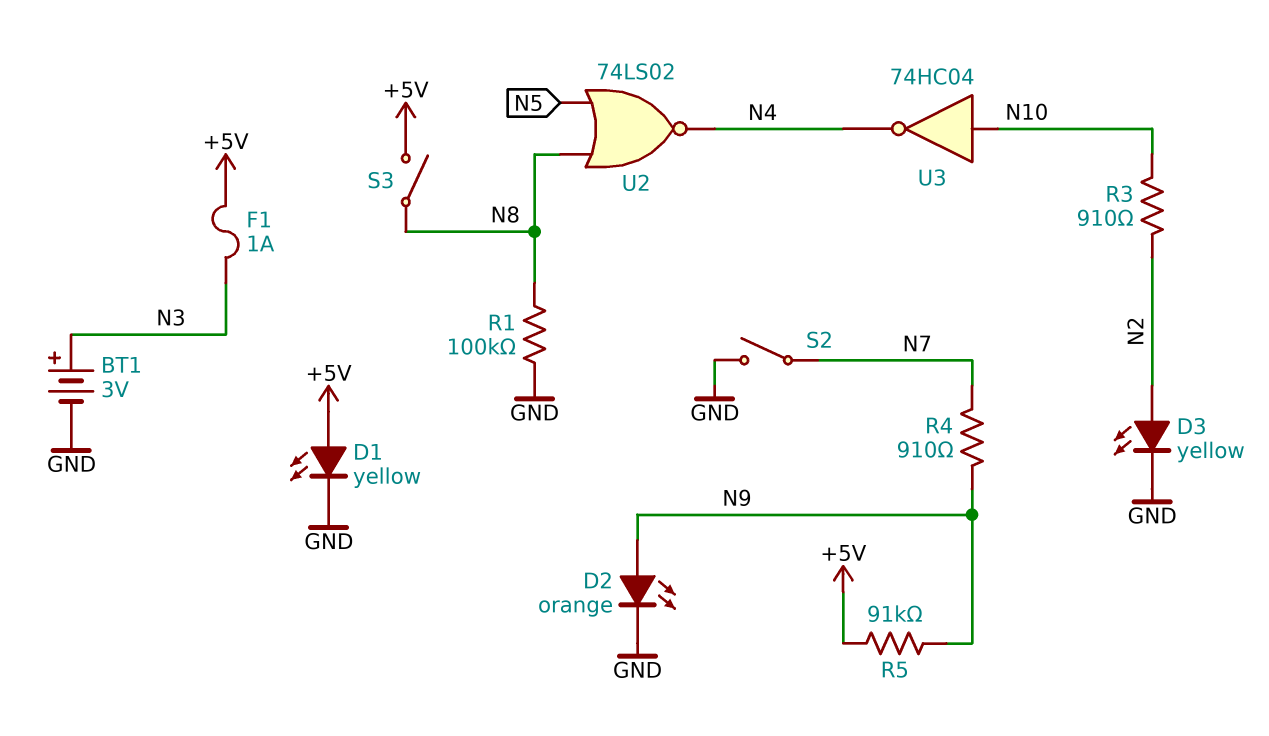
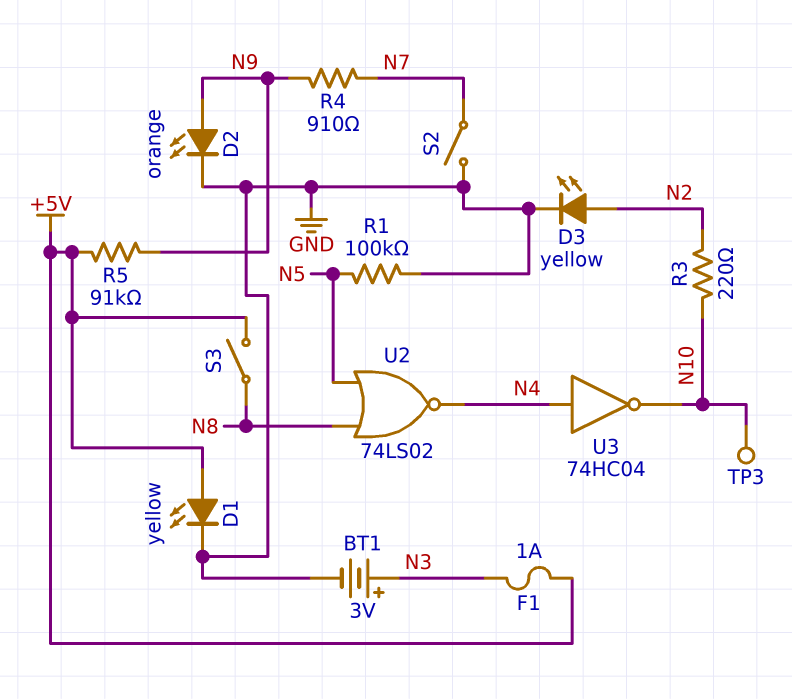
R1: 100k (GND, N8) -> 100k (GND, N5)
R3: 910 (N2, N10) -> 220 (N2, N10)
TP3: none -> test point (N10)
U3: NOT 74HC04 (in N10, out N4) -> NOT 74HC04 (in N4, out N10)

